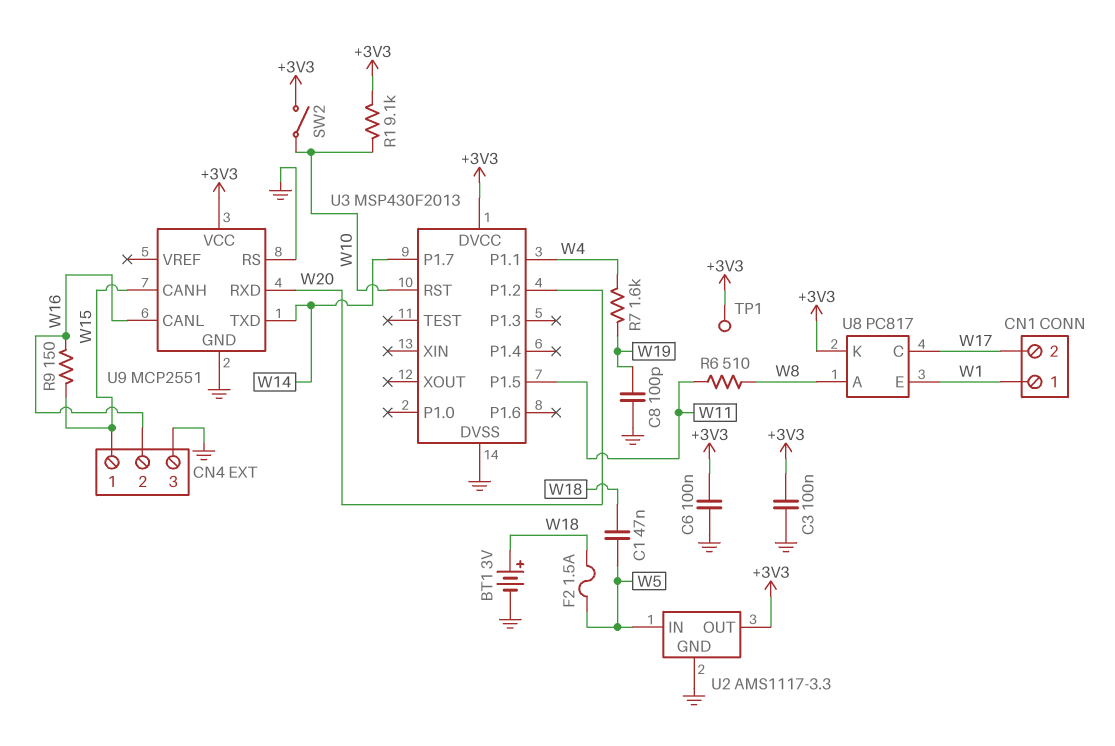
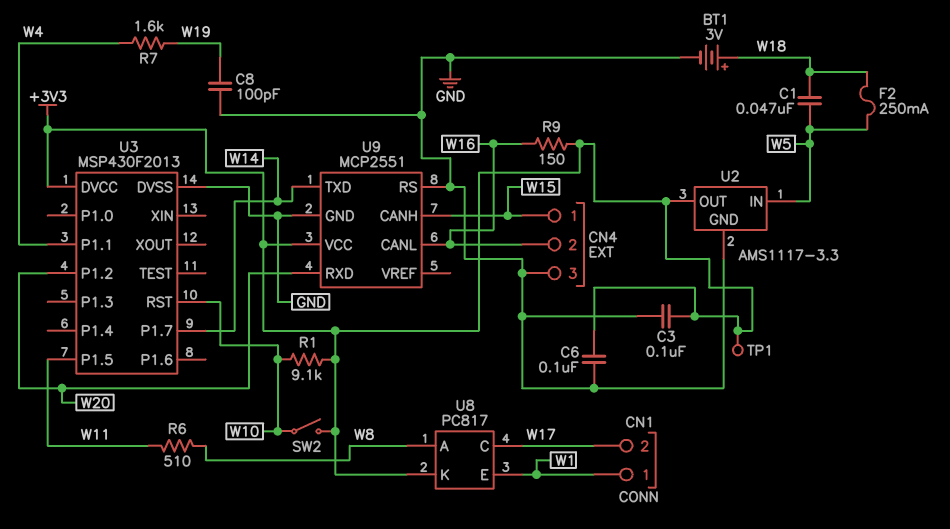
F2: 1.5A (W5, W18) -> 250mA (W5, W18)
R9: 150 (W15, W16) -> 150 (+3V3, W16)

